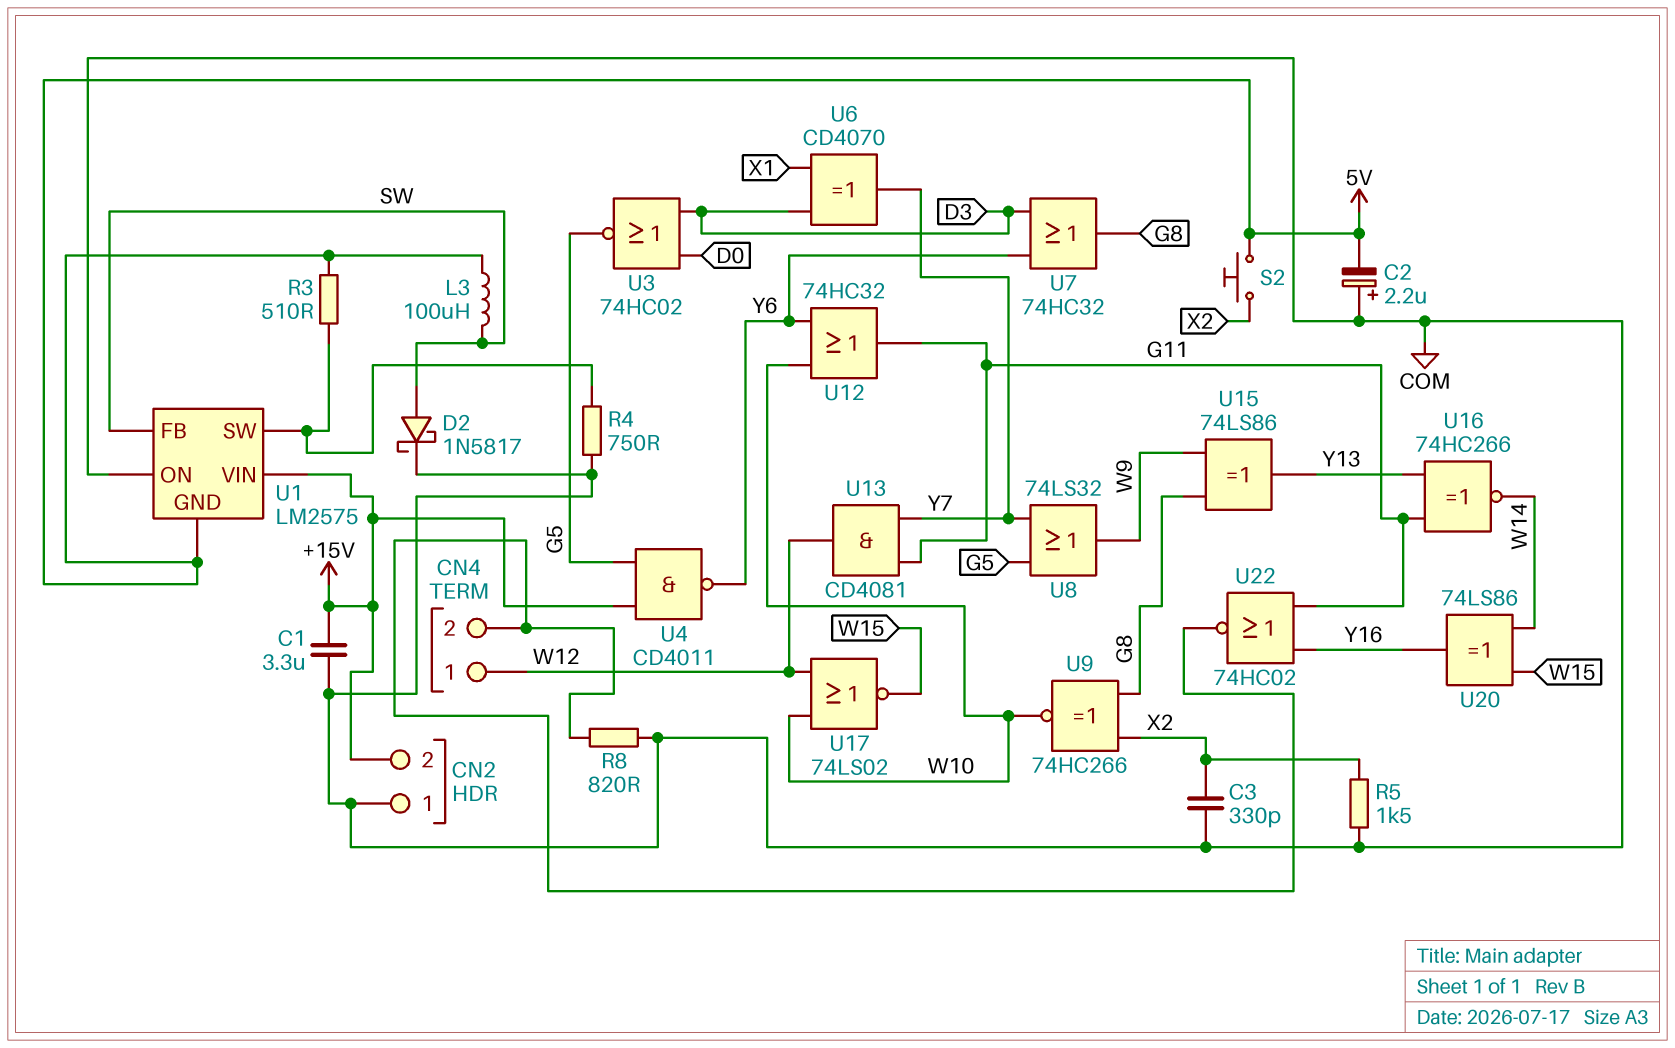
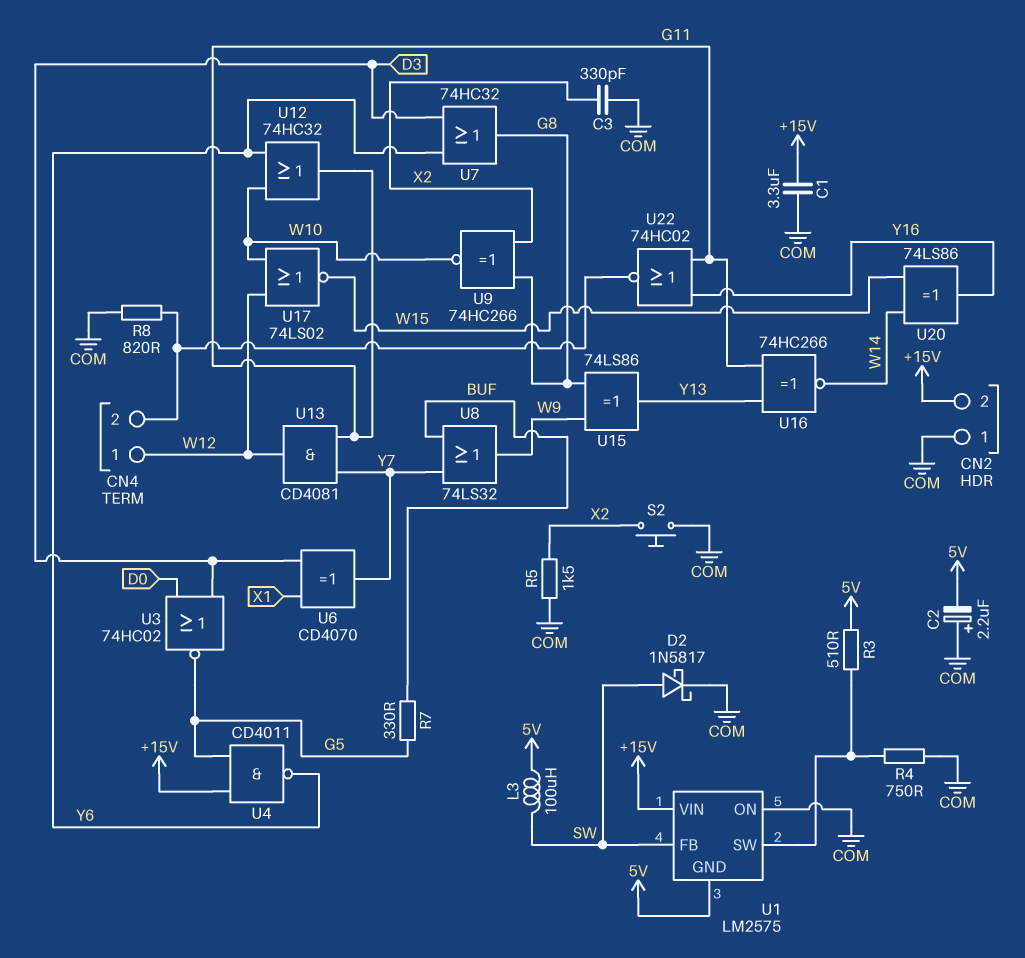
R7: none -> 330 (BUF, G5)
S2: button (5V, X2) -> button (COM, X2)
U8: OR 74LS32 (in G5, in Y7, out W9) -> OR 74LS32 (in BUF, in Y7, out W9)

